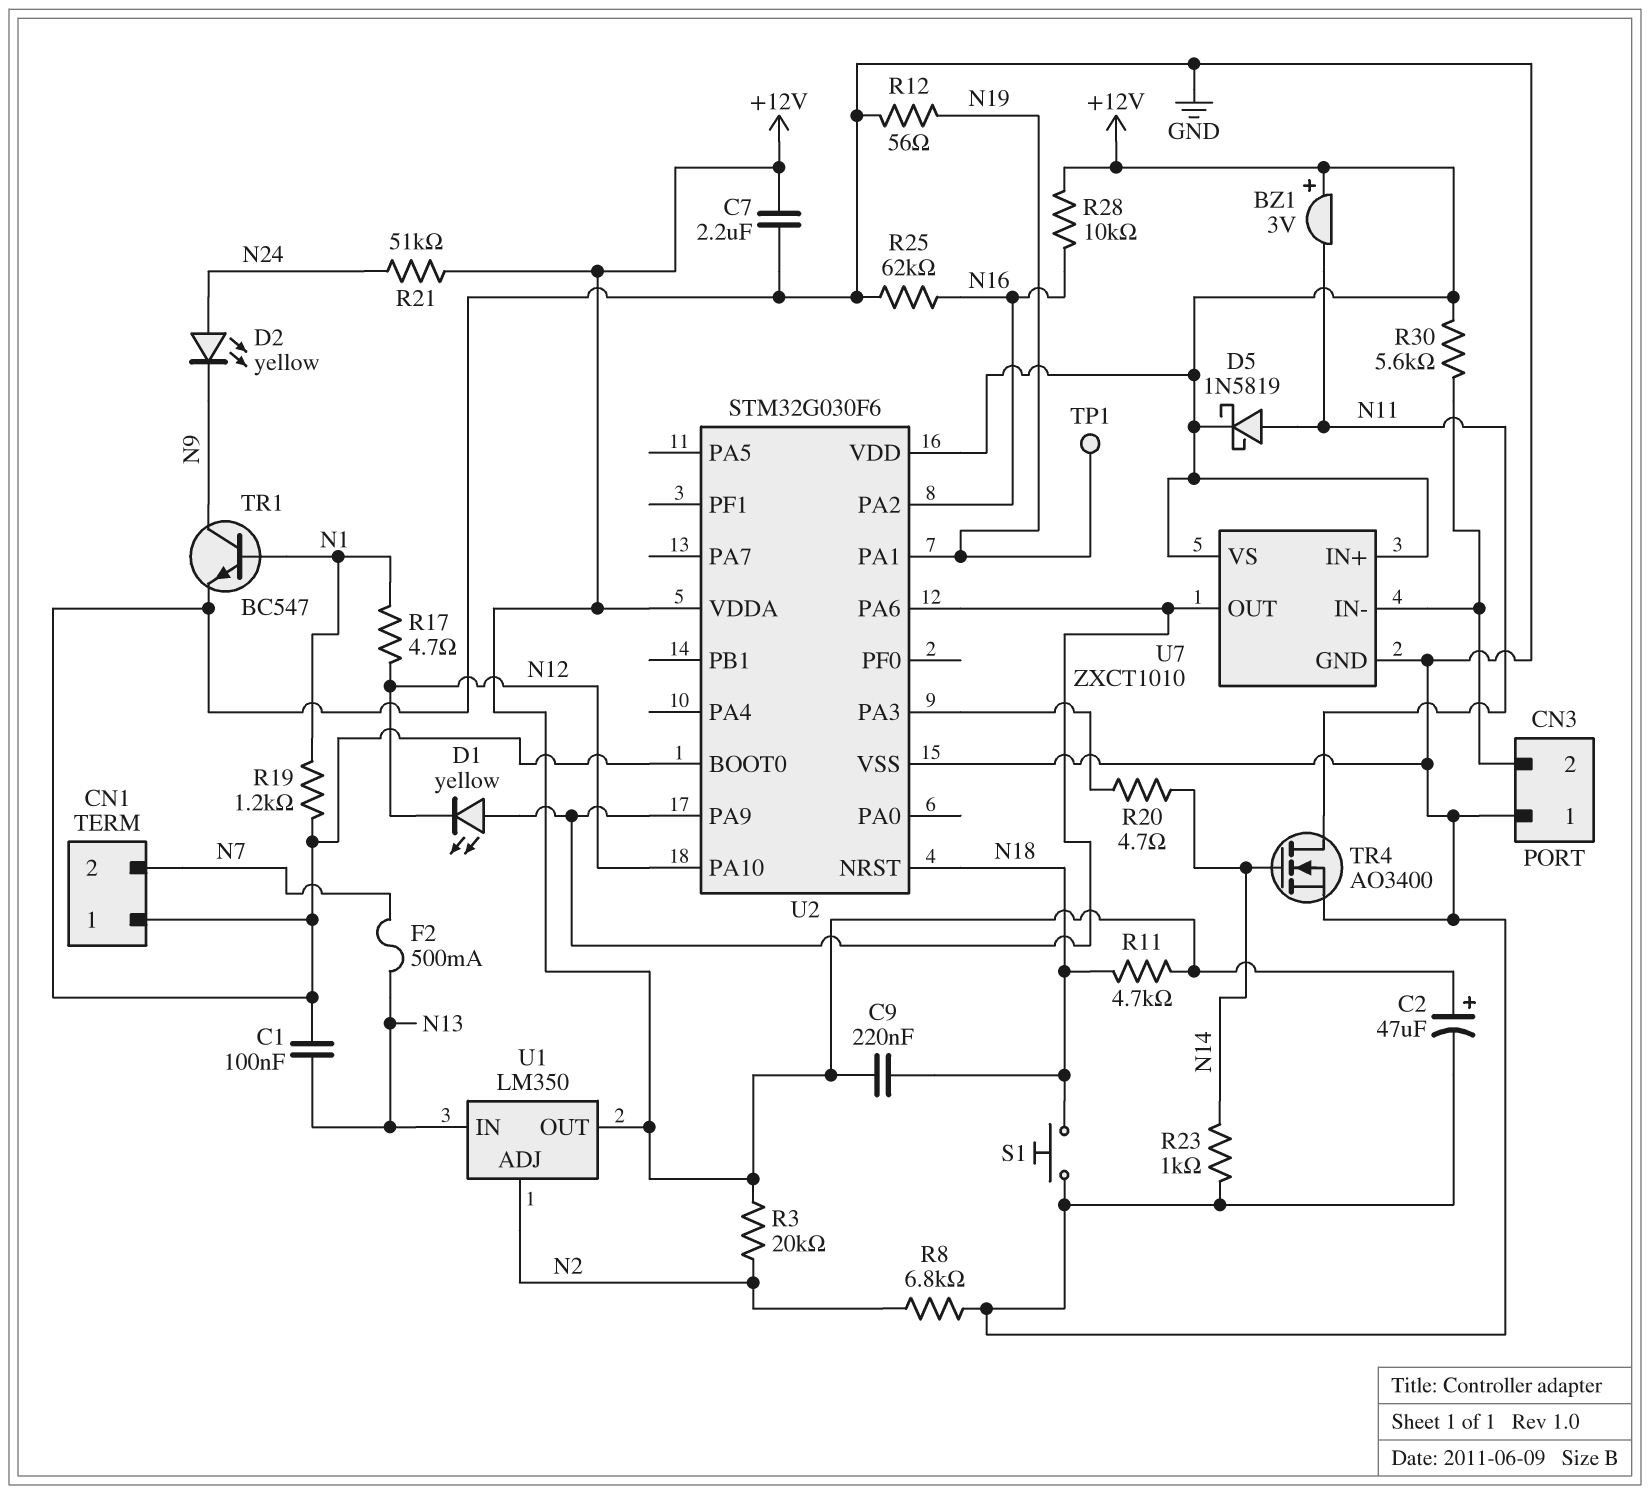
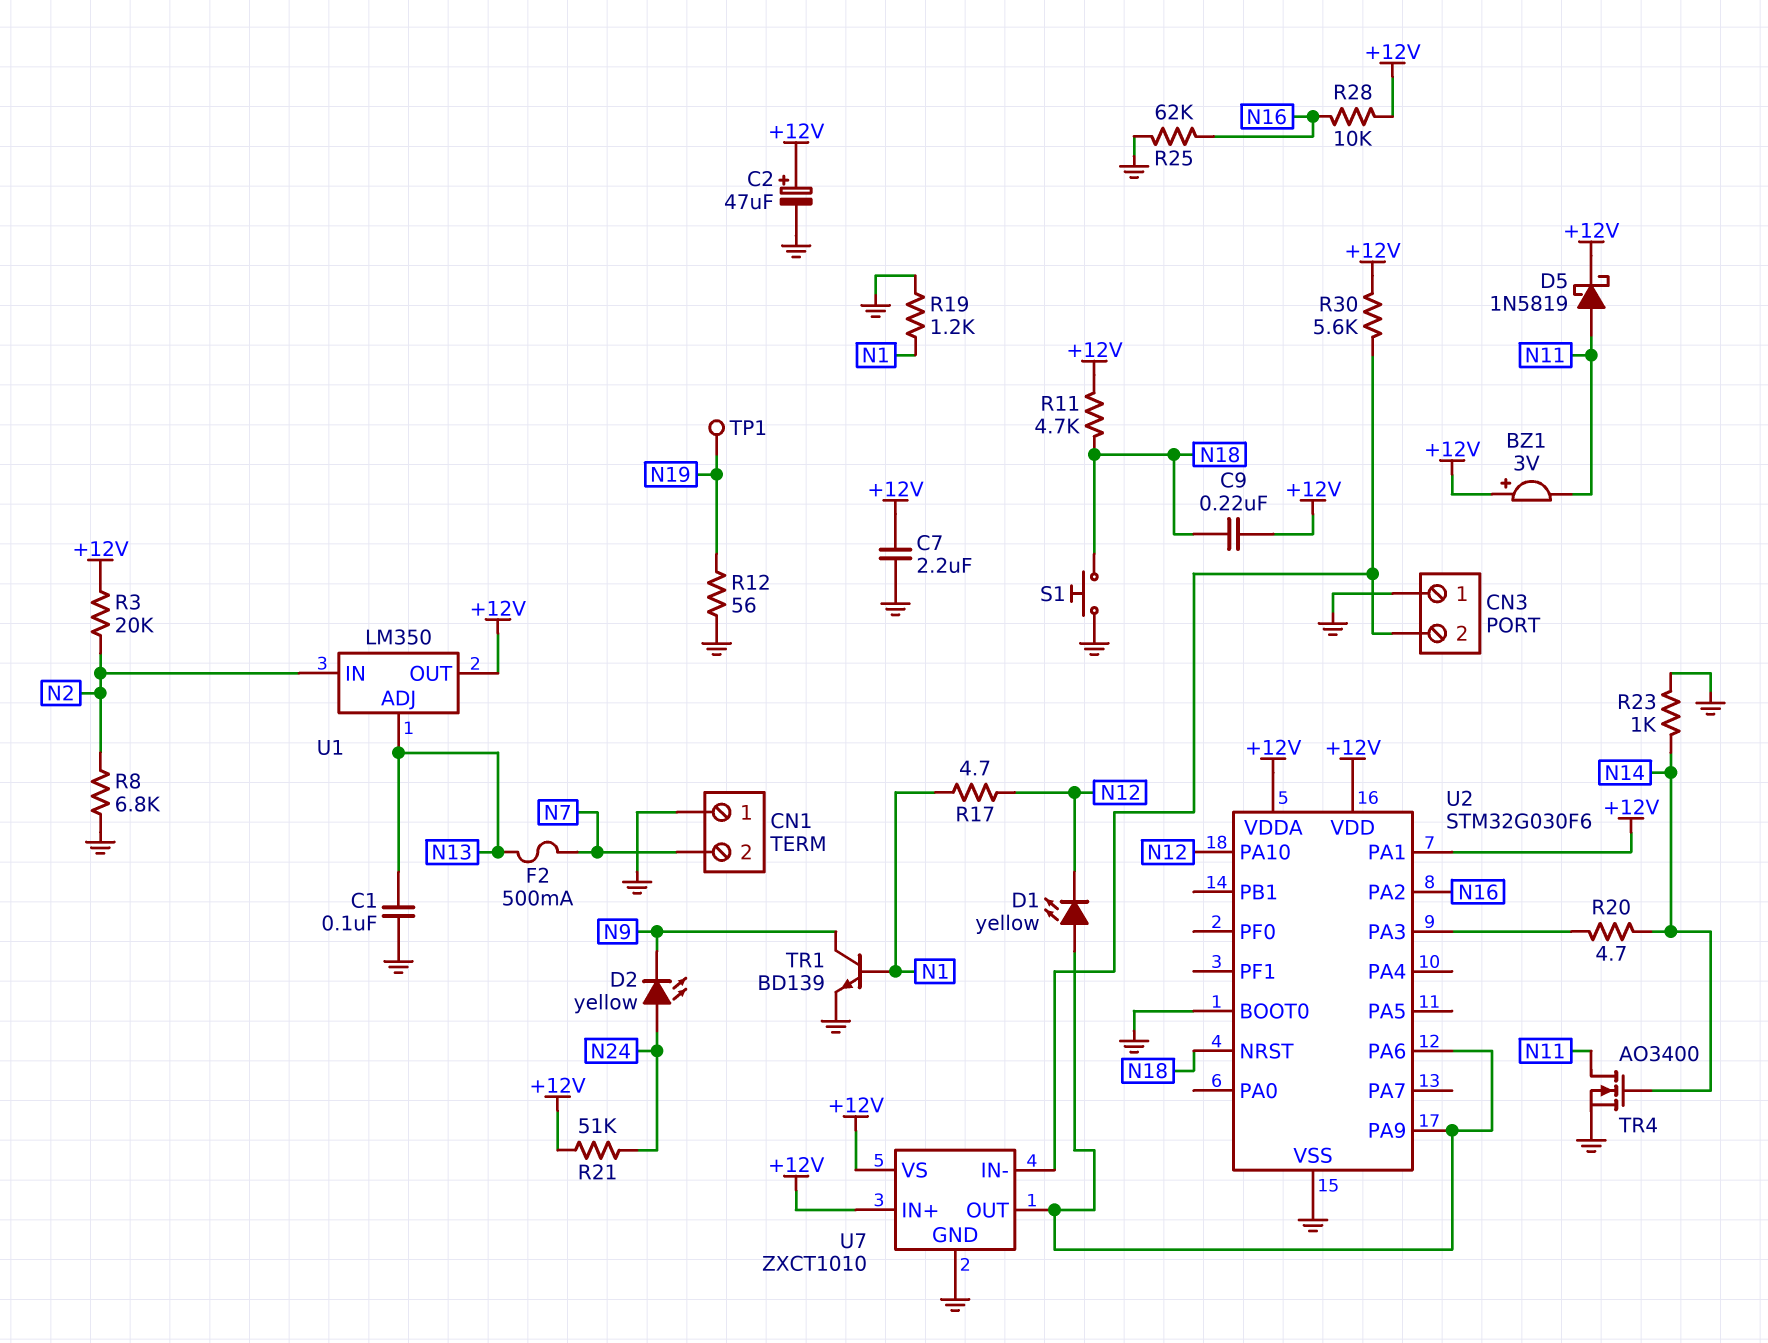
TR1: NPN BC547 (B N1, C N9, E GND) -> NPN BD139 (B N1, C N9, E GND)
U1 pin ADJ: N2 -> N13
U1 pin IN: N13 -> N2
U2 pin PA1: N19 -> +12V

